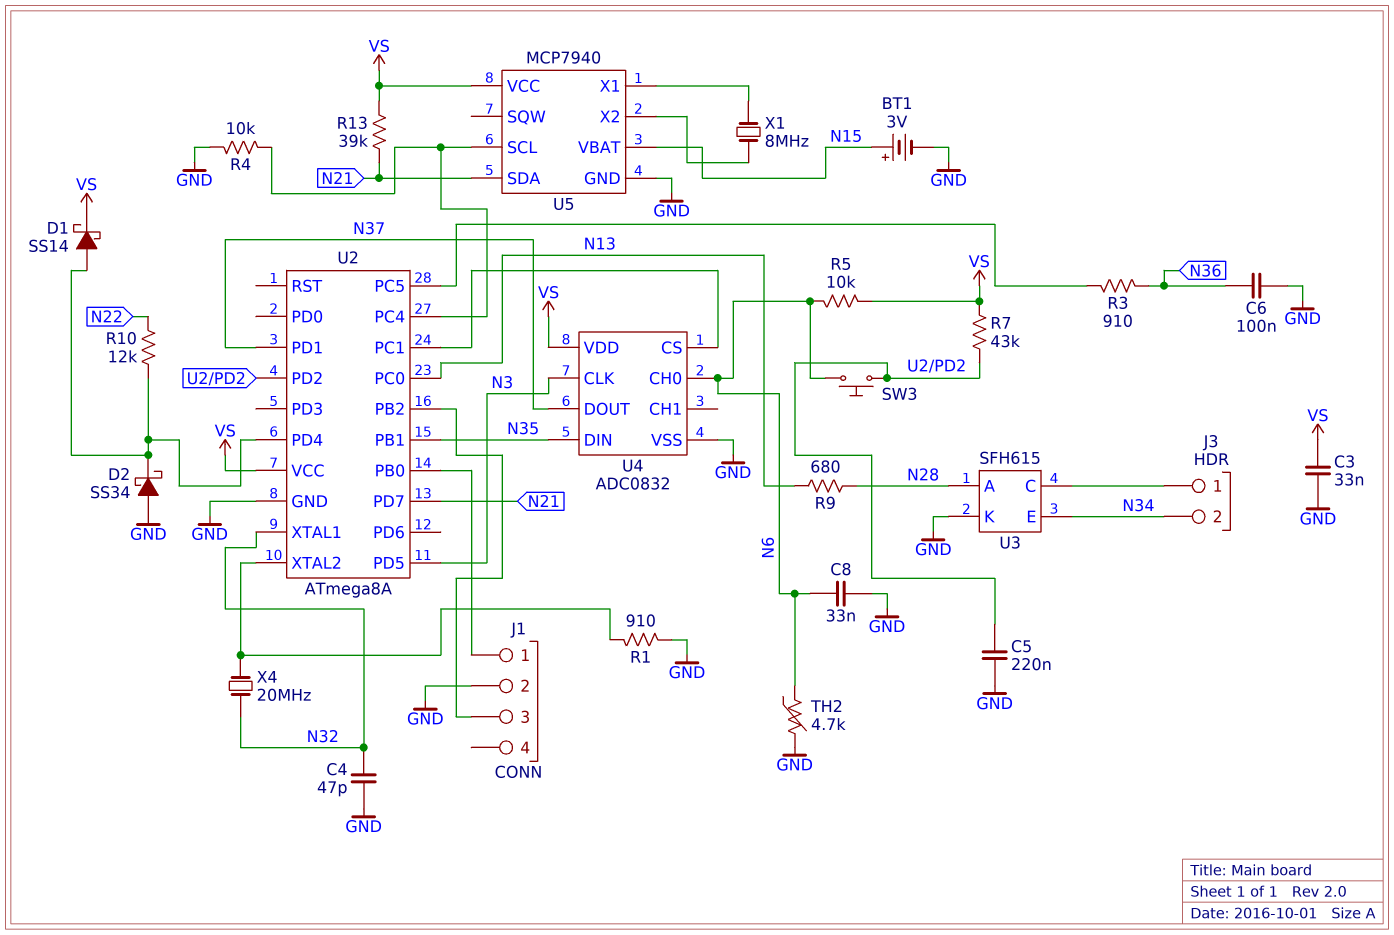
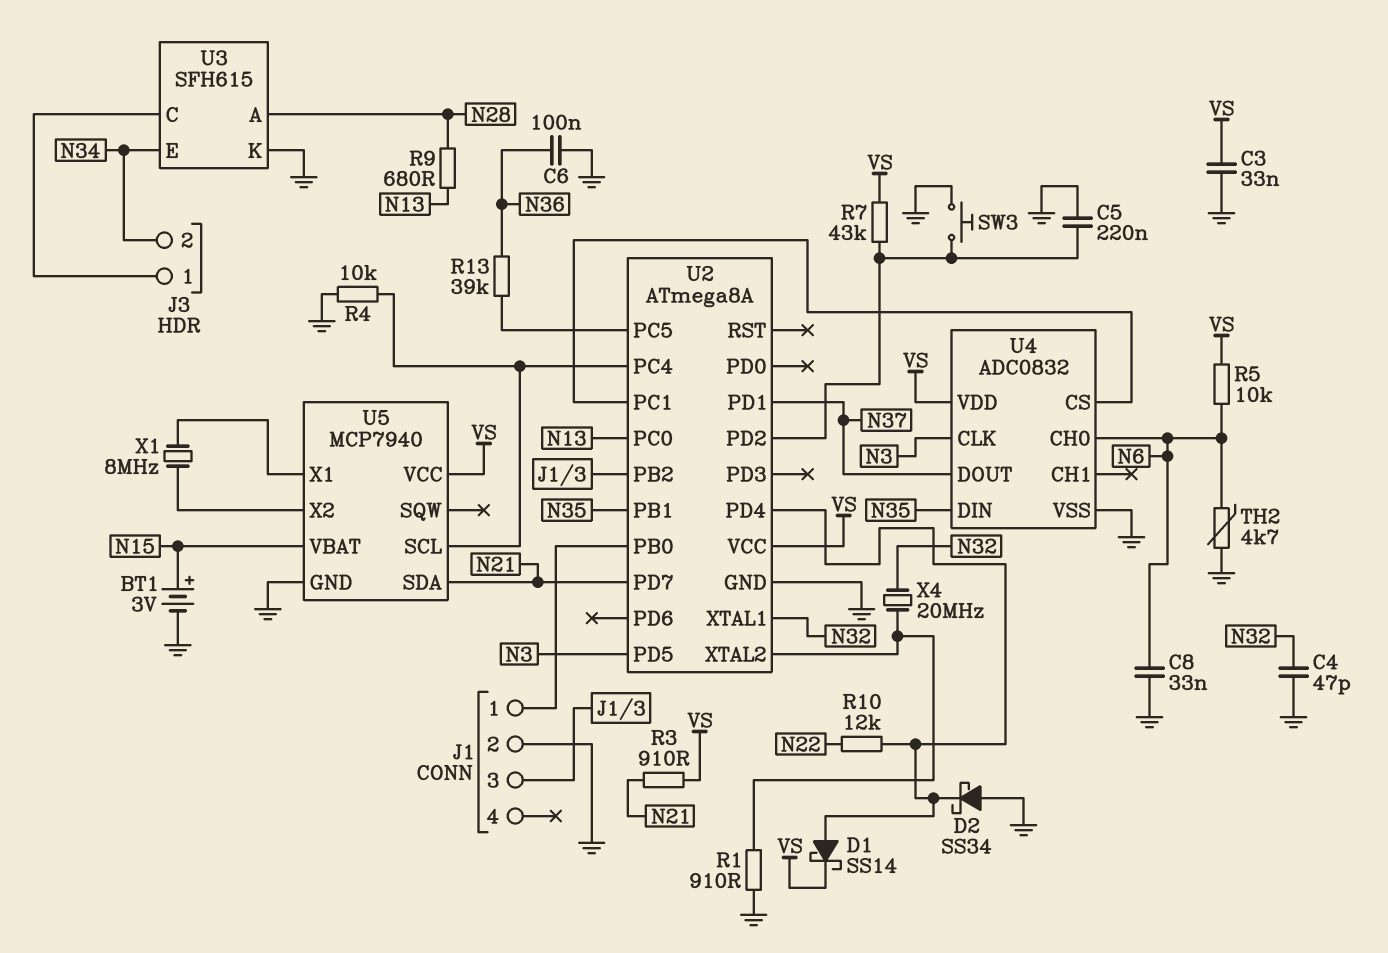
R3: 910 (N36, U2/PC5) -> 910 (N21, VS)
R13: 39k (N21, VS) -> 39k (N36, U2/PC5)
SW3: button (N6, U2/PD2) -> button (GND, U2/PD2)

